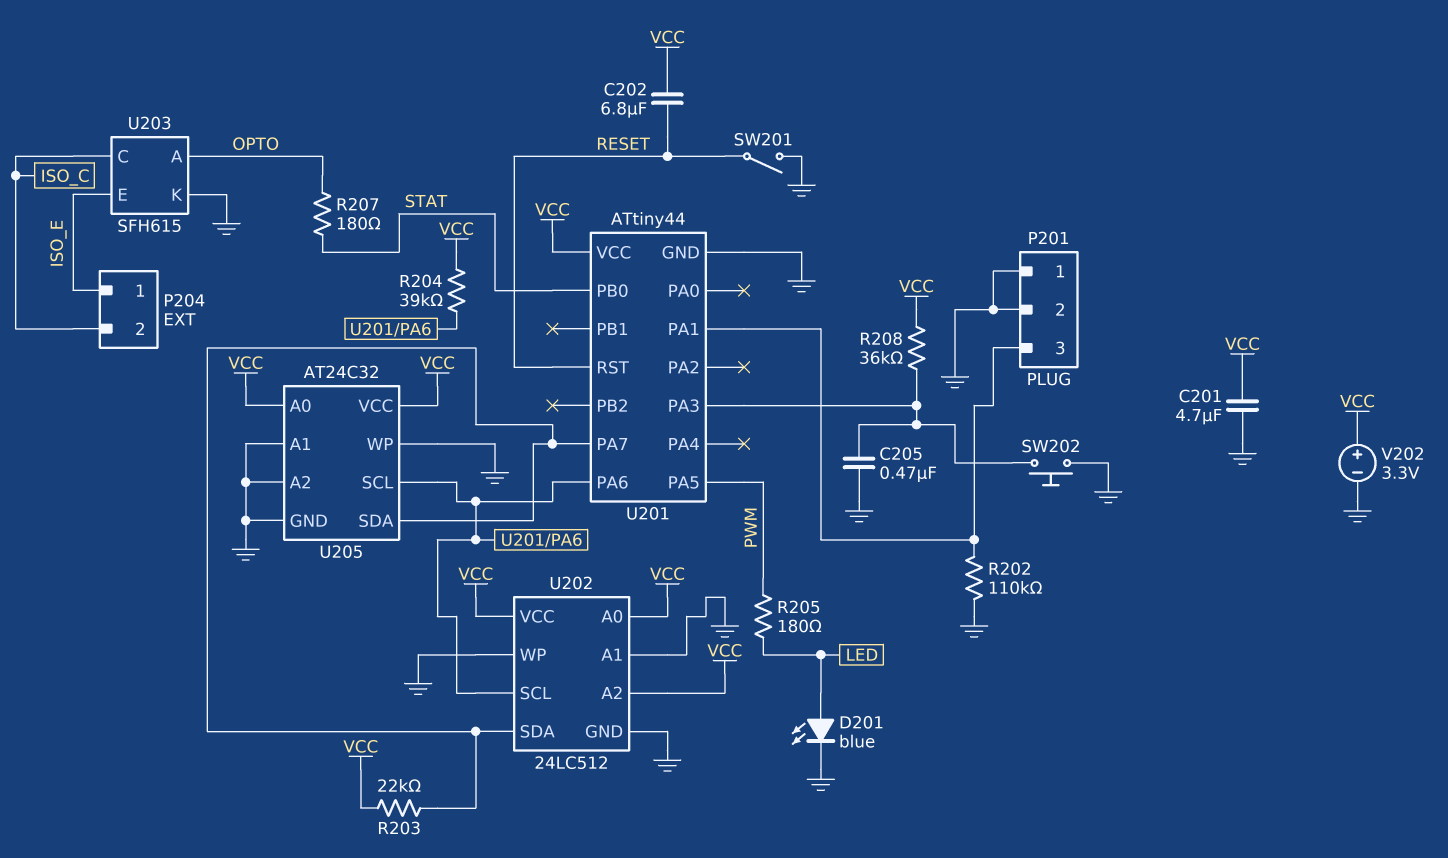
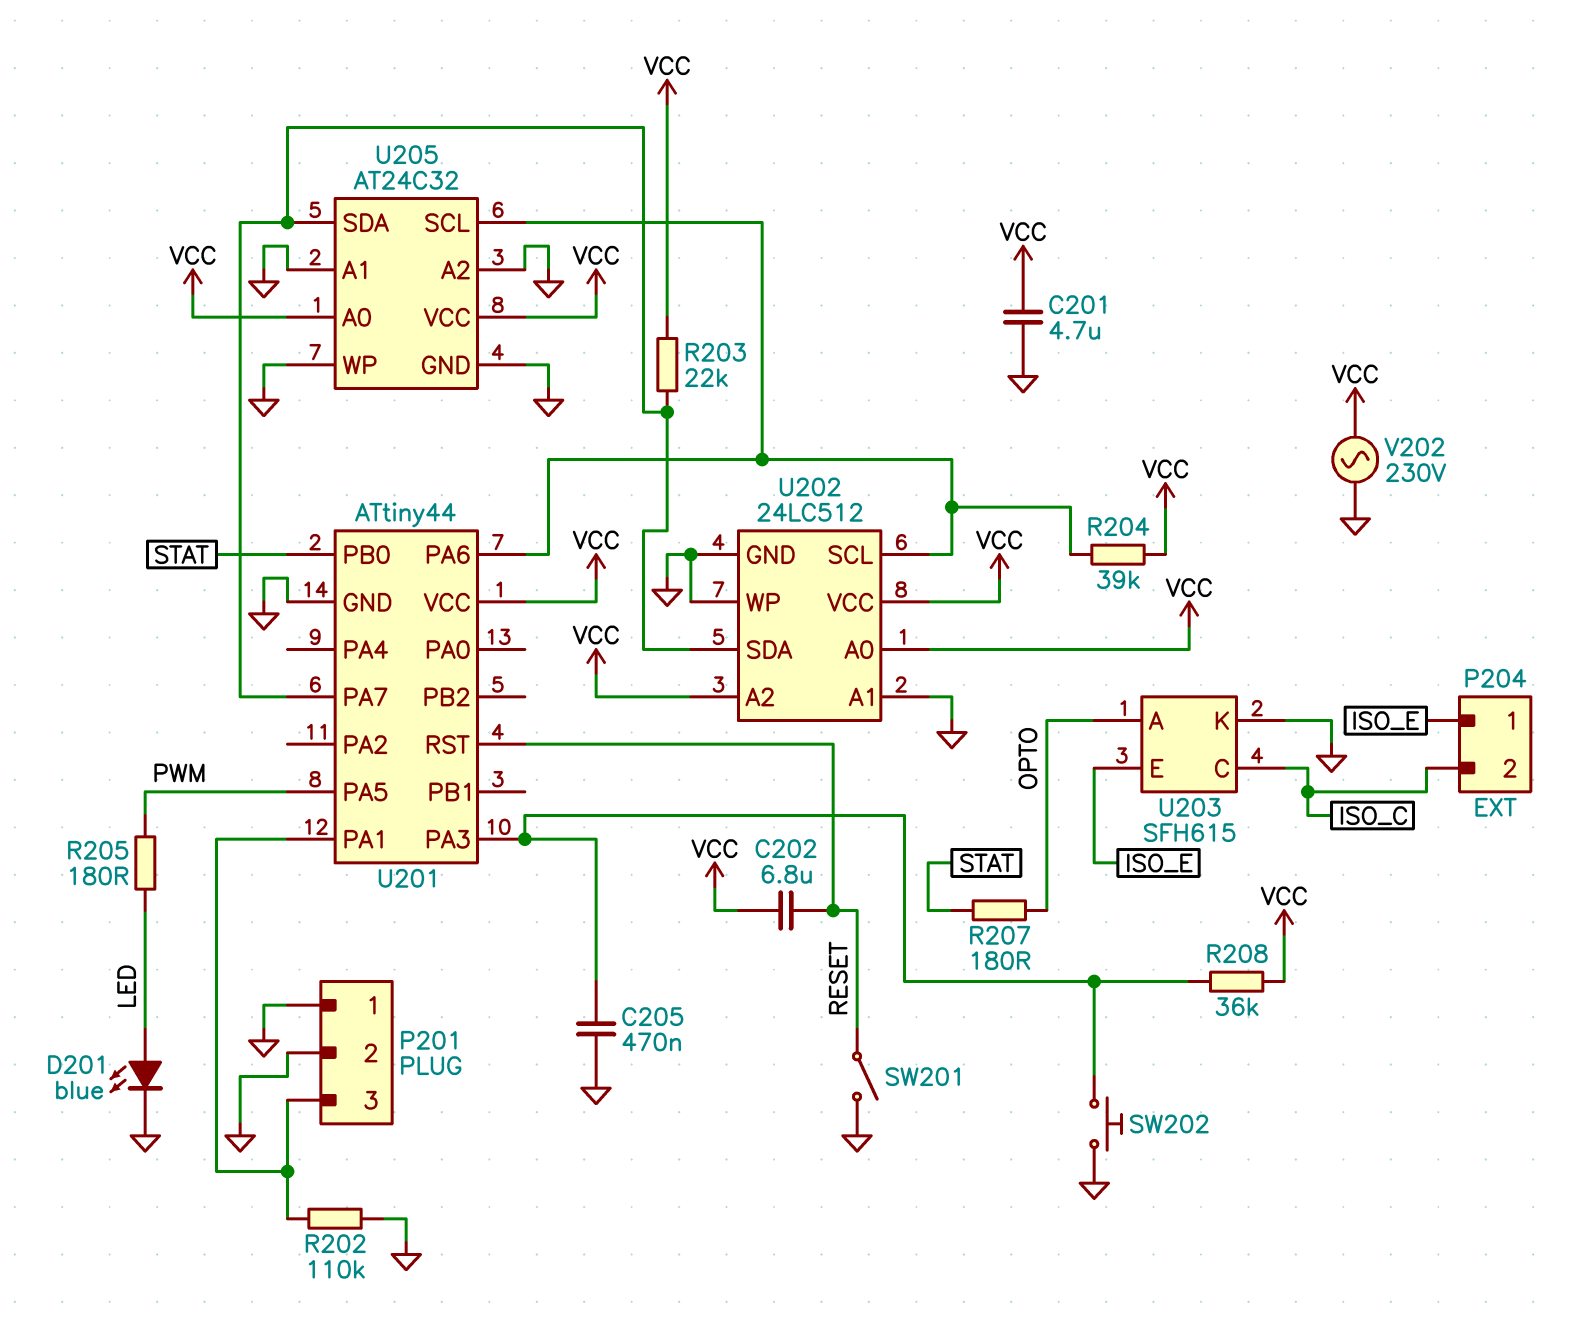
V202: 3.3V (plus VCC, minus GND) -> AC 230V (GND, VCC)

